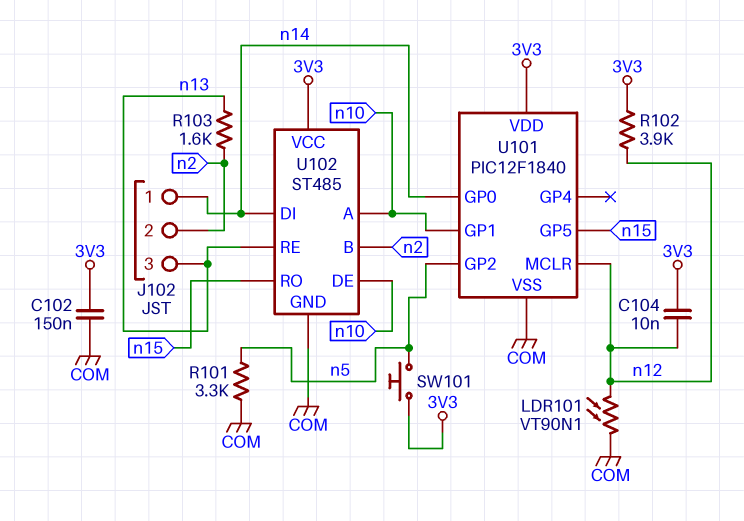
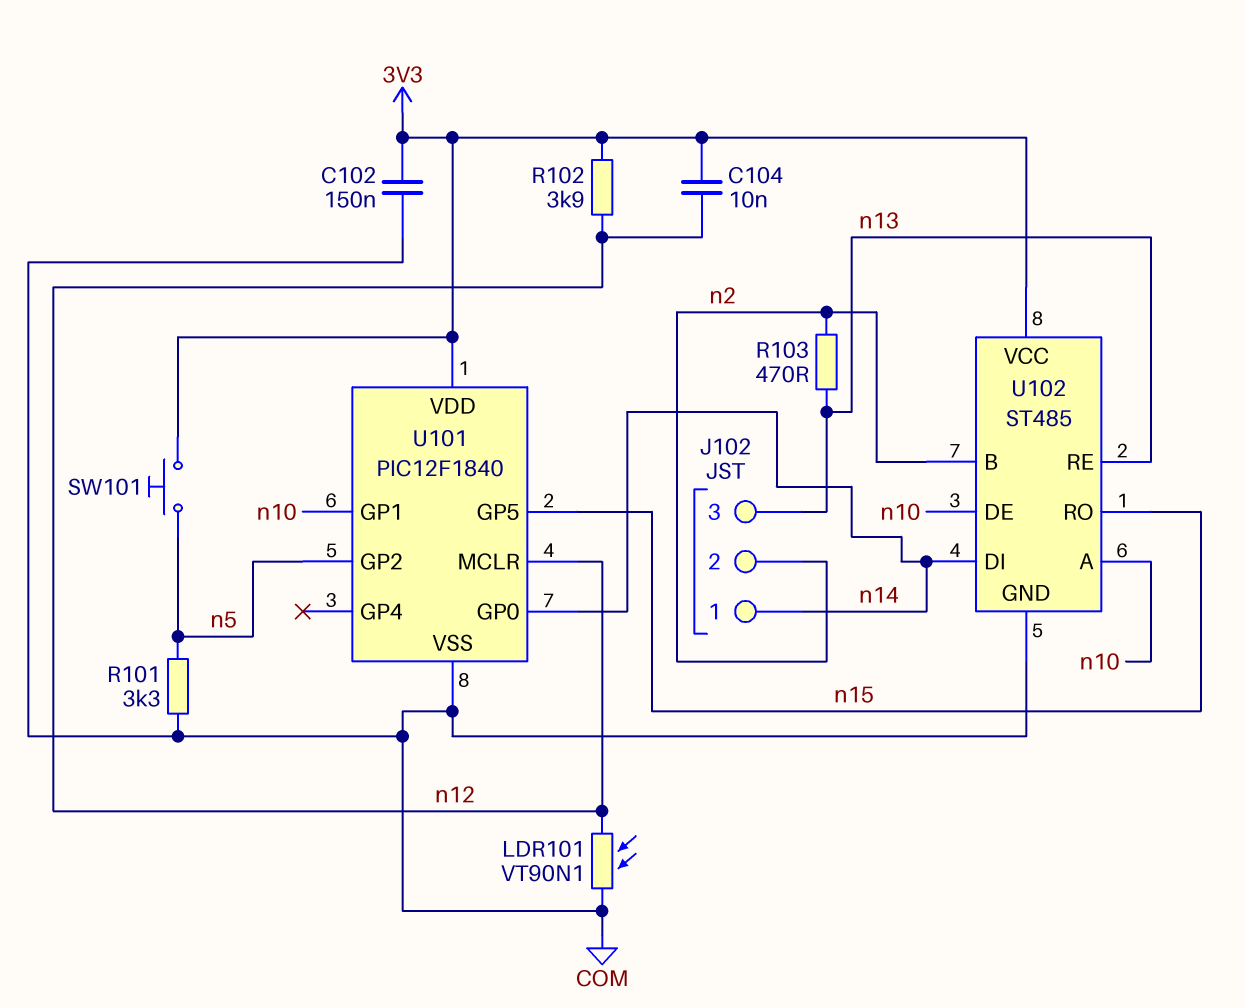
R103: 1.6k (n2, n13) -> 470 (n2, n13)

